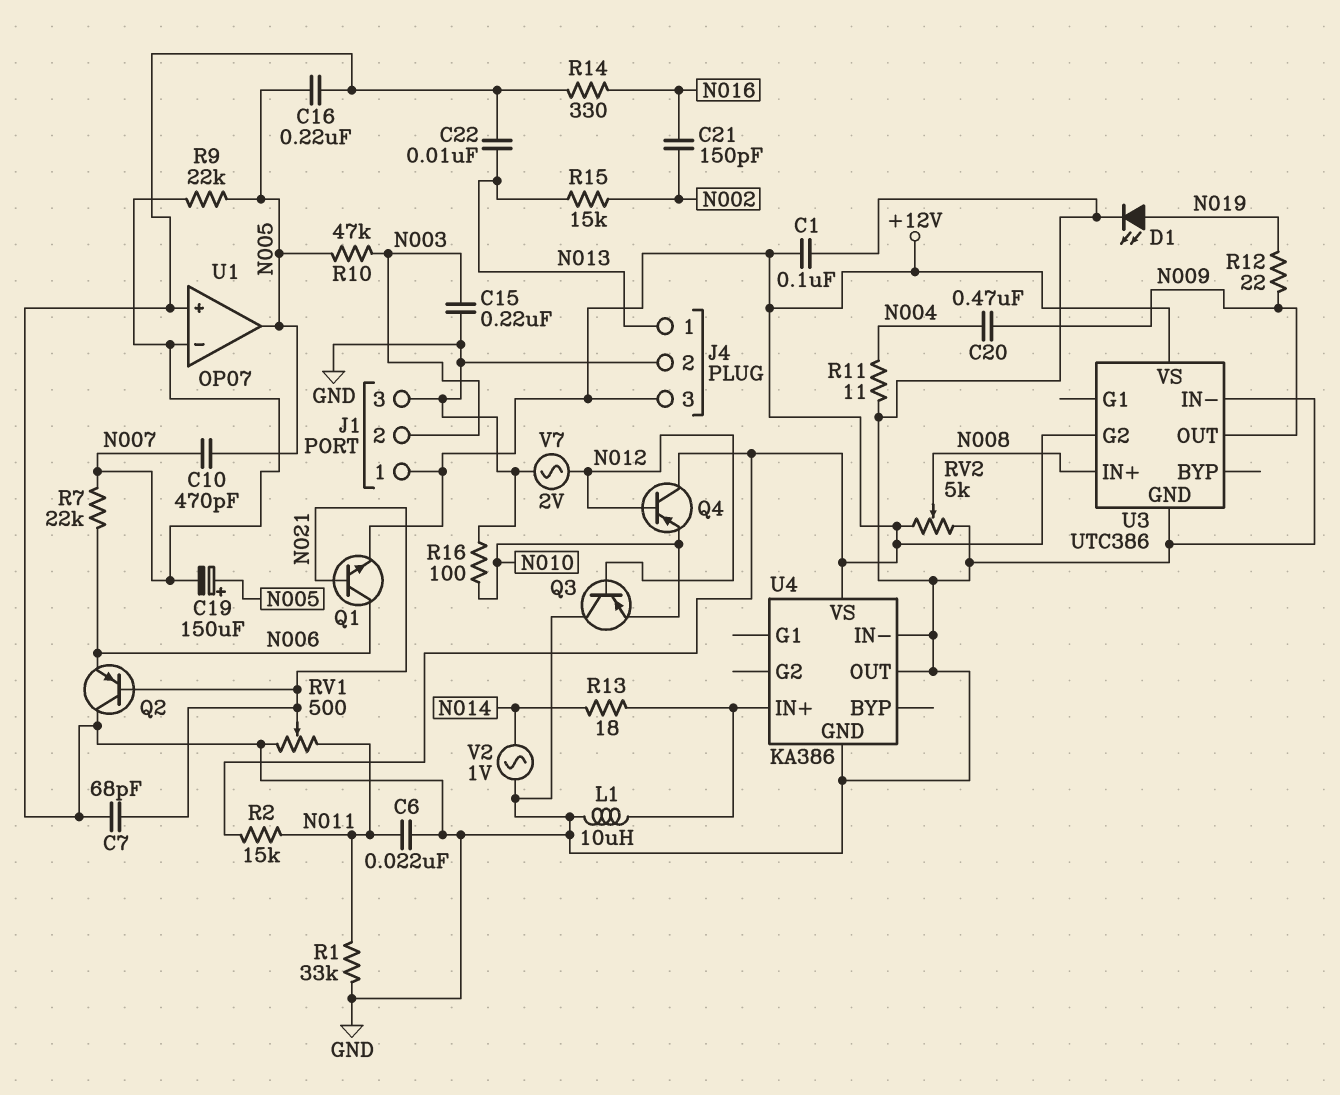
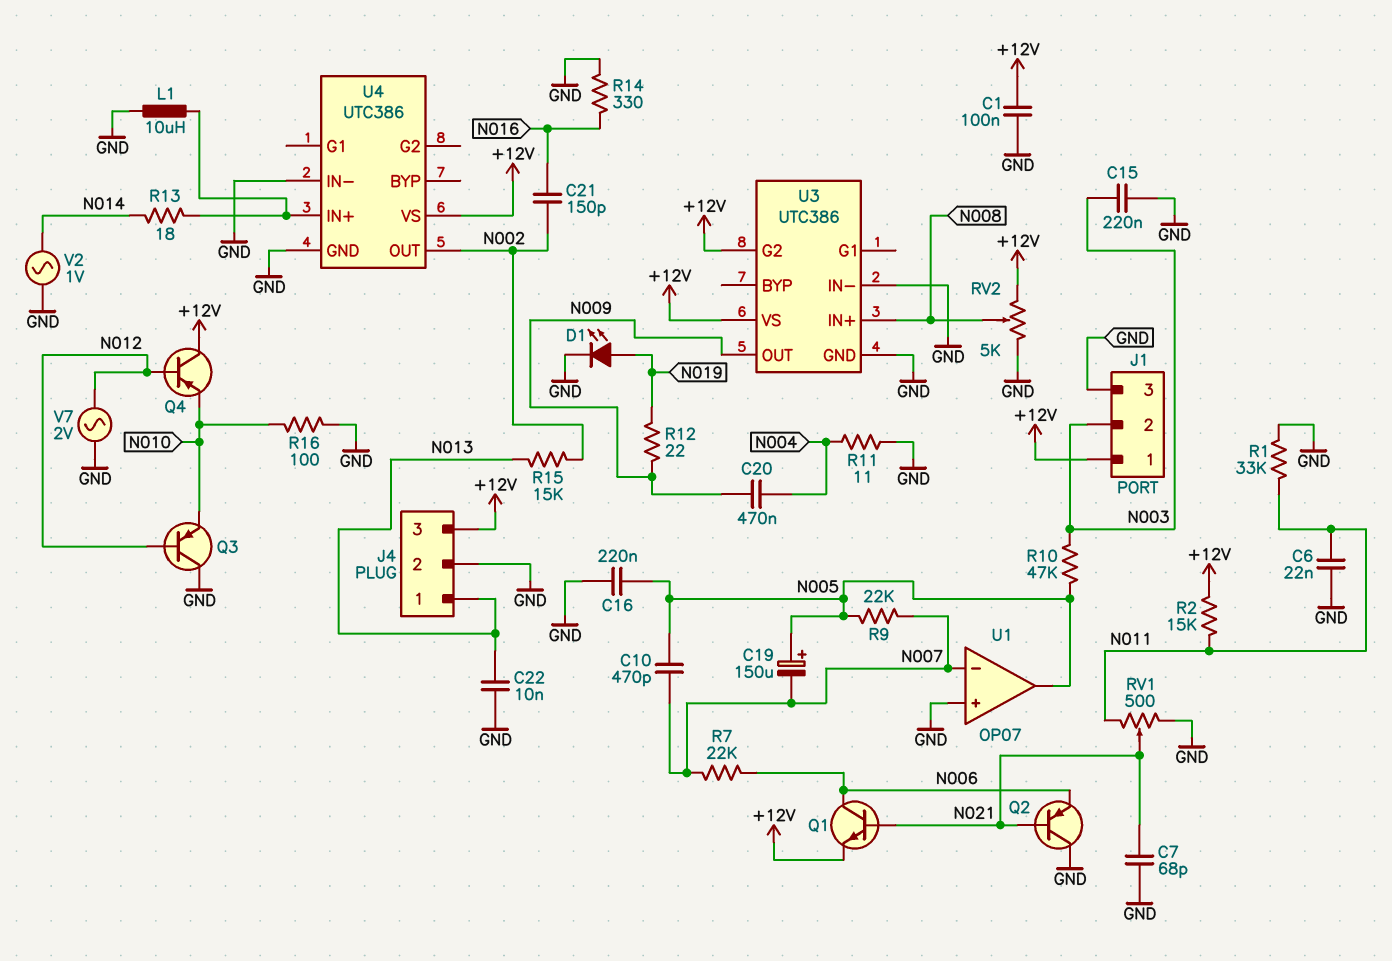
U4: KA386 -> UTC386
U4 pin OUT: GND -> N002

